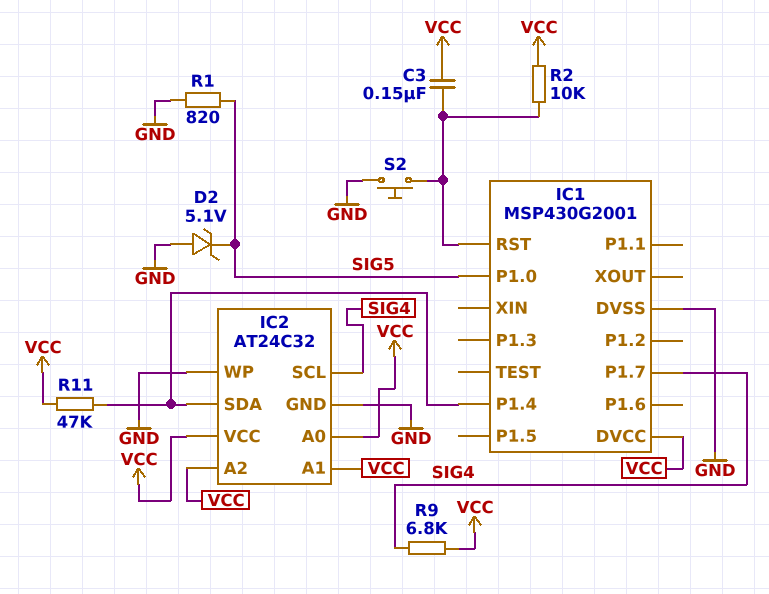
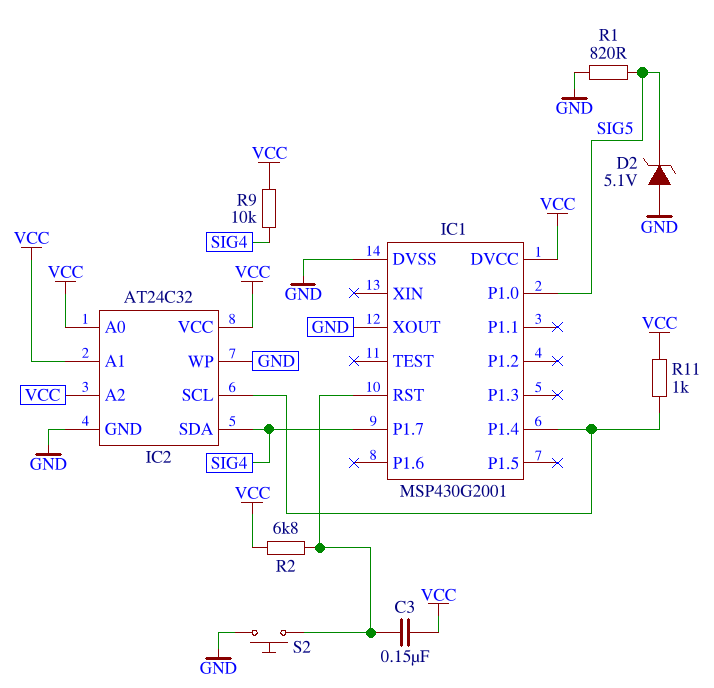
IC1 pin XOUT: none -> GND
IC2 pin SCL: SIG4 -> IC1/P1.4
IC2 pin SDA: IC1/P1.4 -> SIG4
R2: 10k (IC1/RST, VCC) -> 6.8k (IC1/RST, VCC)
R9: 6.8k (SIG4, VCC) -> 10k (SIG4, VCC)
R11: 47k (IC1/P1.4, VCC) -> 1k (IC1/P1.4, VCC)

